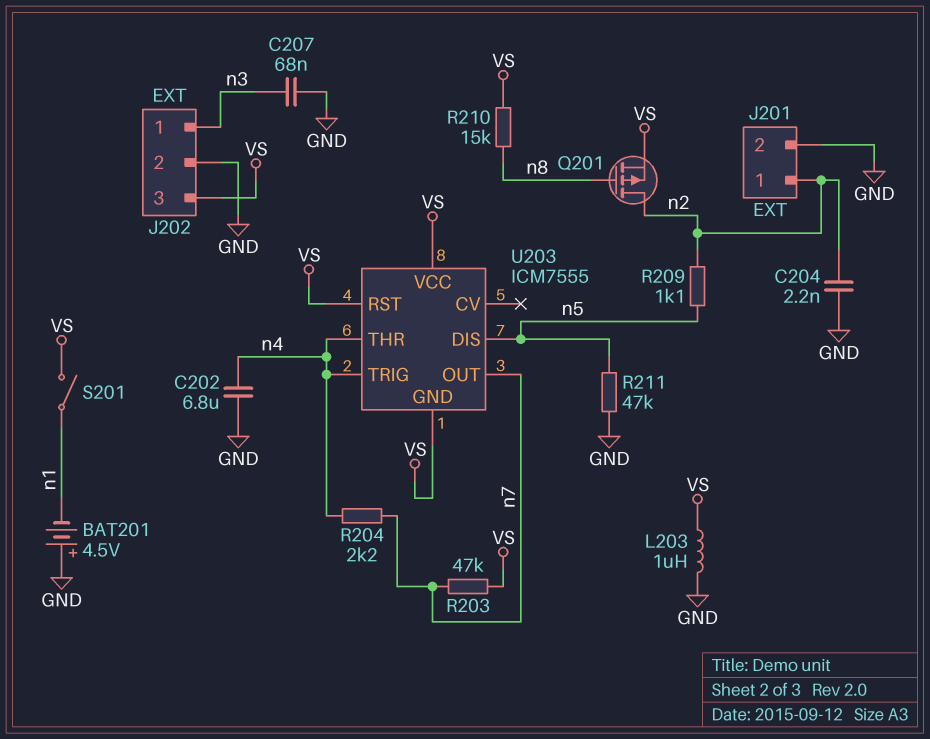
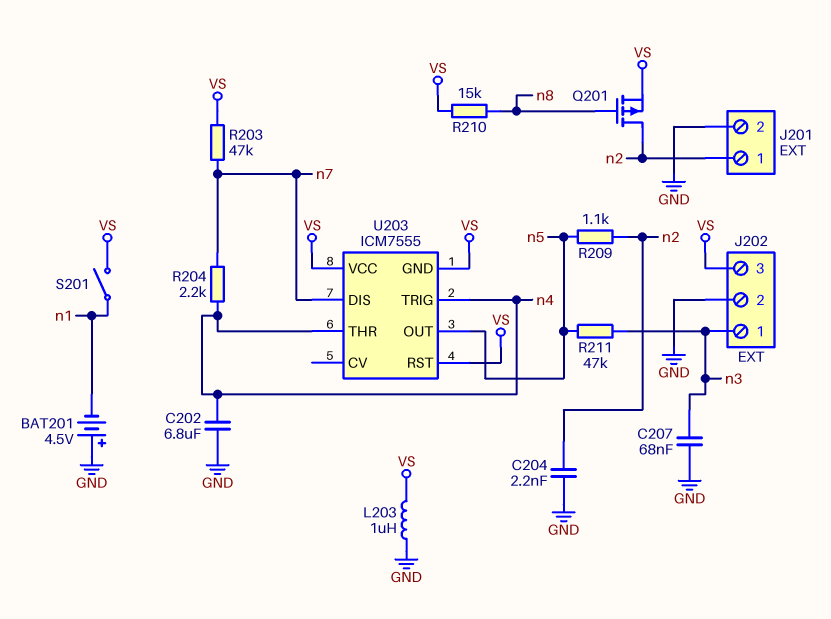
R211: 47k (GND, n5) -> 47k (n3, n5)
U203 pin DIS: n5 -> n7
U203 pin OUT: n7 -> n5

